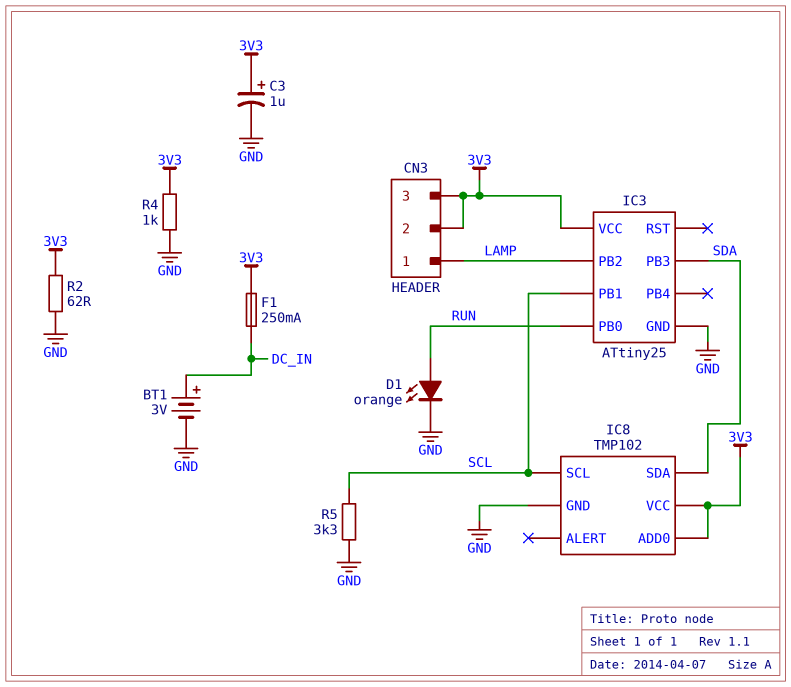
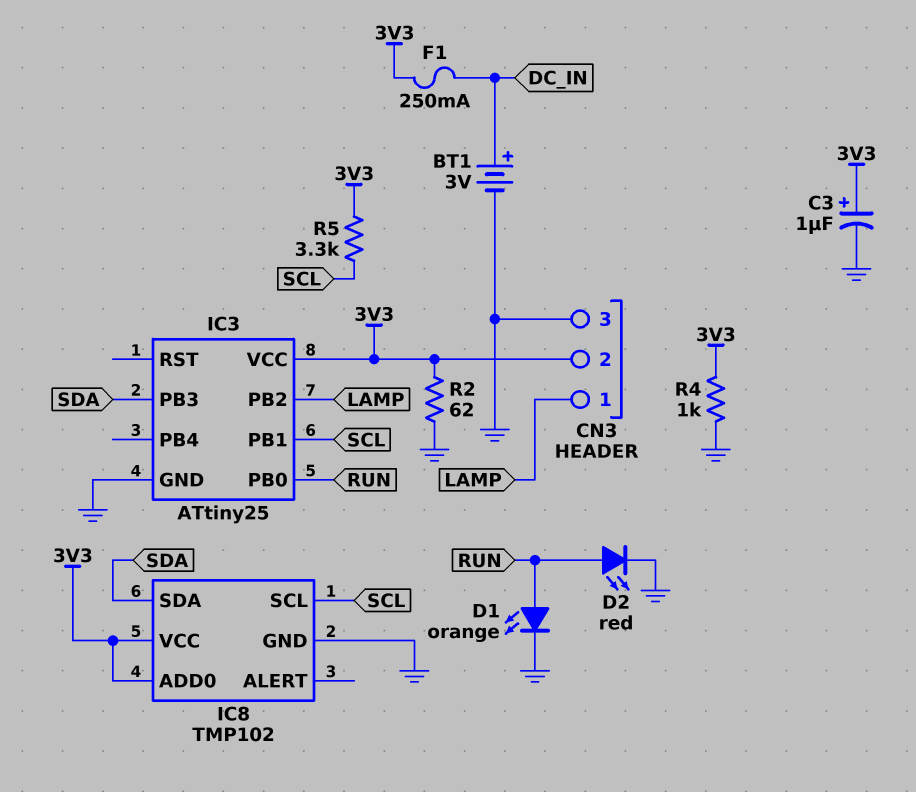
CN3 pin 3: 3V3 -> GND
D2: none -> LED red (A RUN, K GND)
R5: 3.3k (GND, SCL) -> 3.3k (3V3, SCL)

